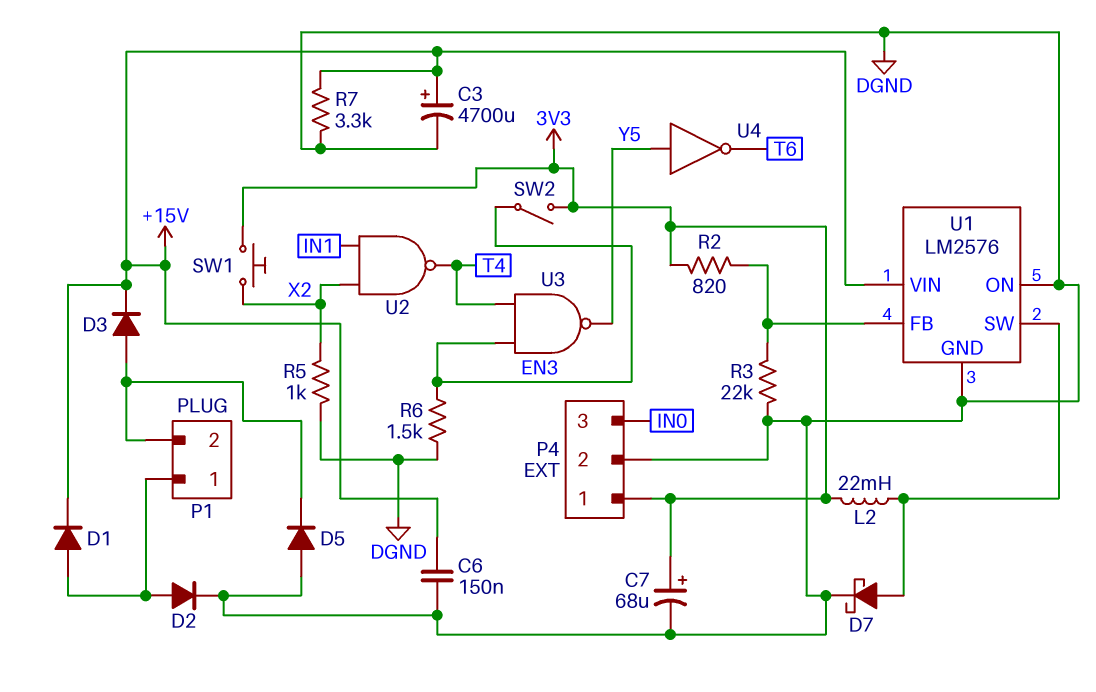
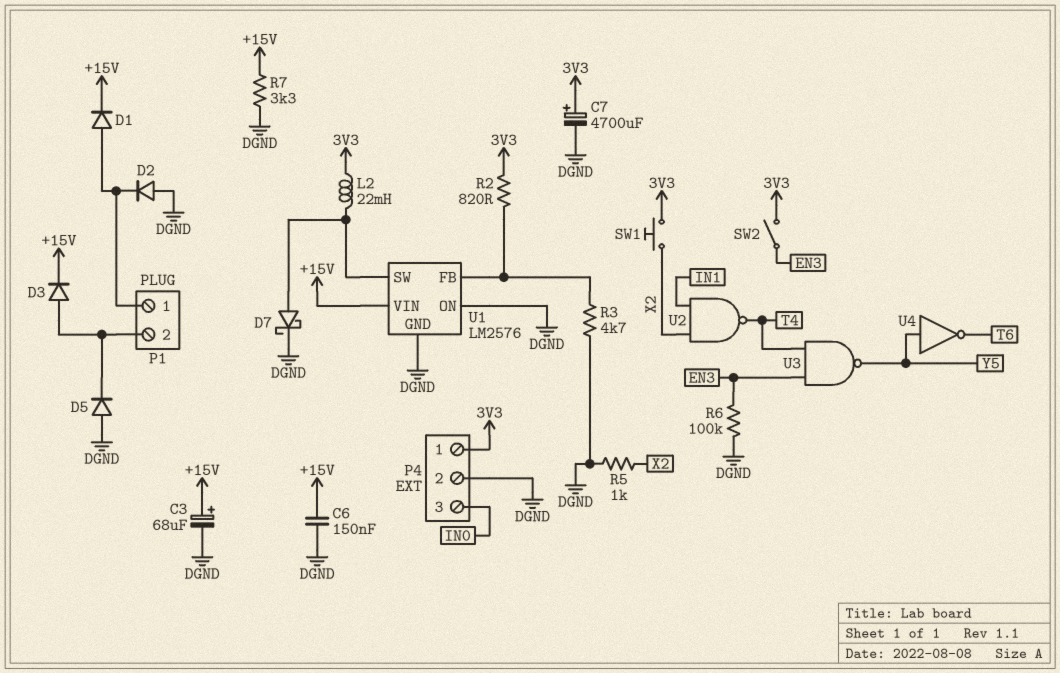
C3: 4700uF (plus +15V, minus DGND) -> 68uF (plus +15V, minus DGND)
C7: 68uF (plus 3V3, minus DGND) -> 4700uF (plus 3V3, minus DGND)
D2: diode (A P1/1, K DGND) -> diode (A DGND, K P1/1)
R3: 22k (DGND, U1/FB) -> 4.7k (DGND, U1/FB)
R6: 1.5k (DGND, EN3) -> 100k (DGND, EN3)

